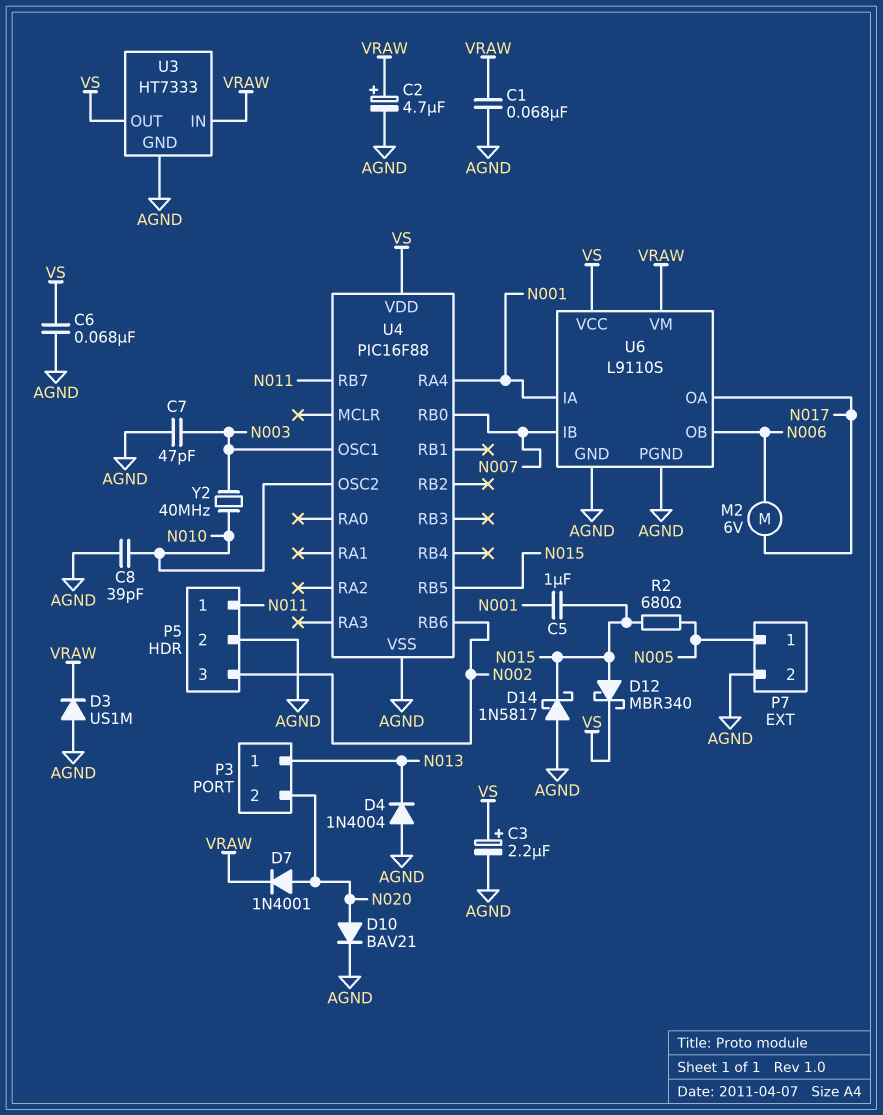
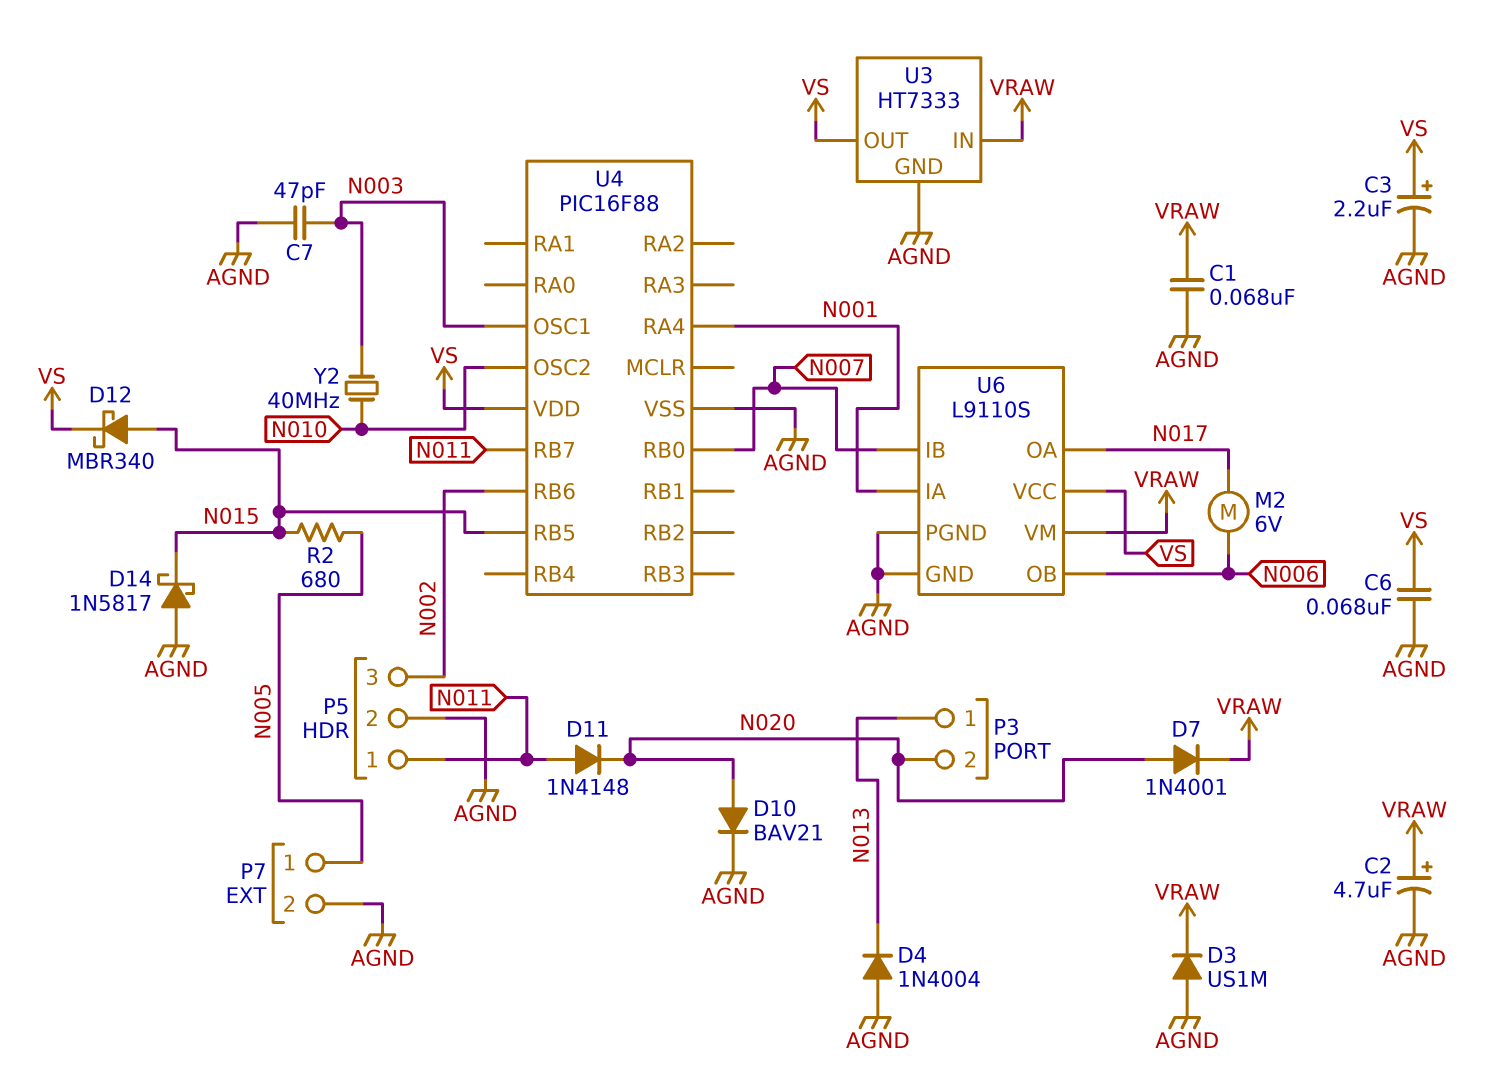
C5: 1uF (N001, N015) -> none
C8: 39pF (AGND, N010) -> none
D11: none -> diode 1N4148 (A N011, K N020)

